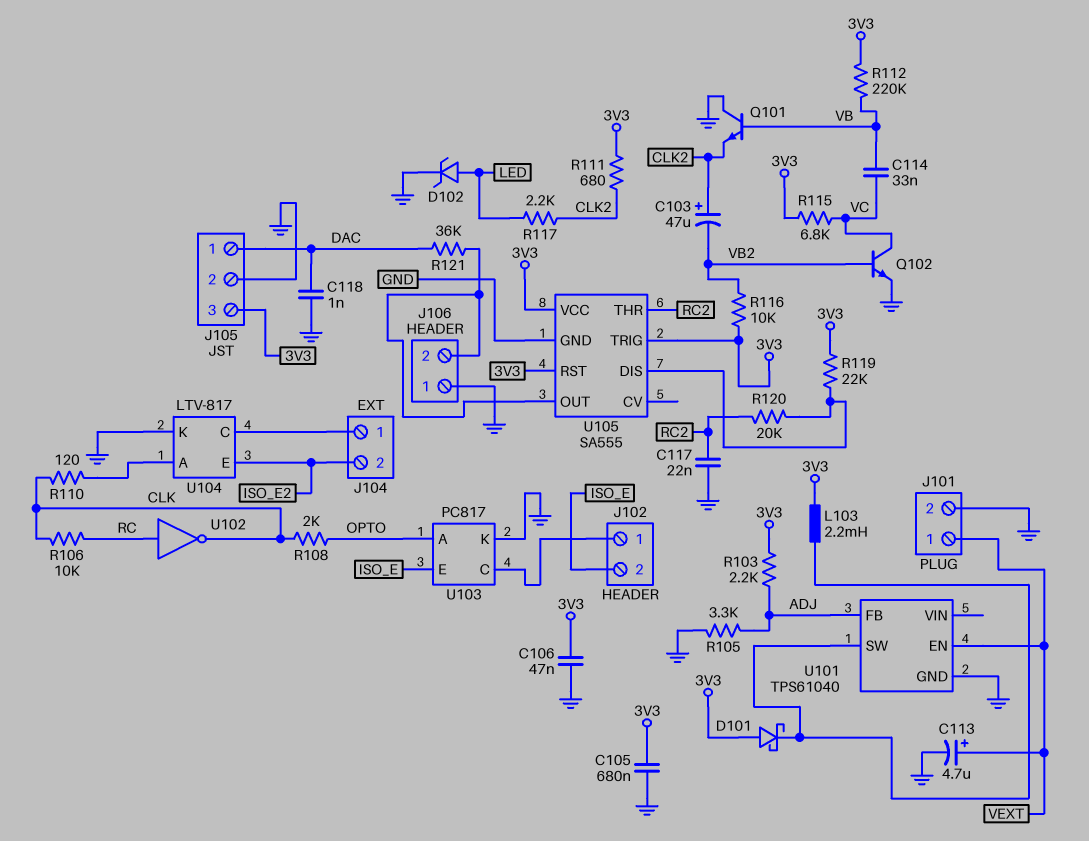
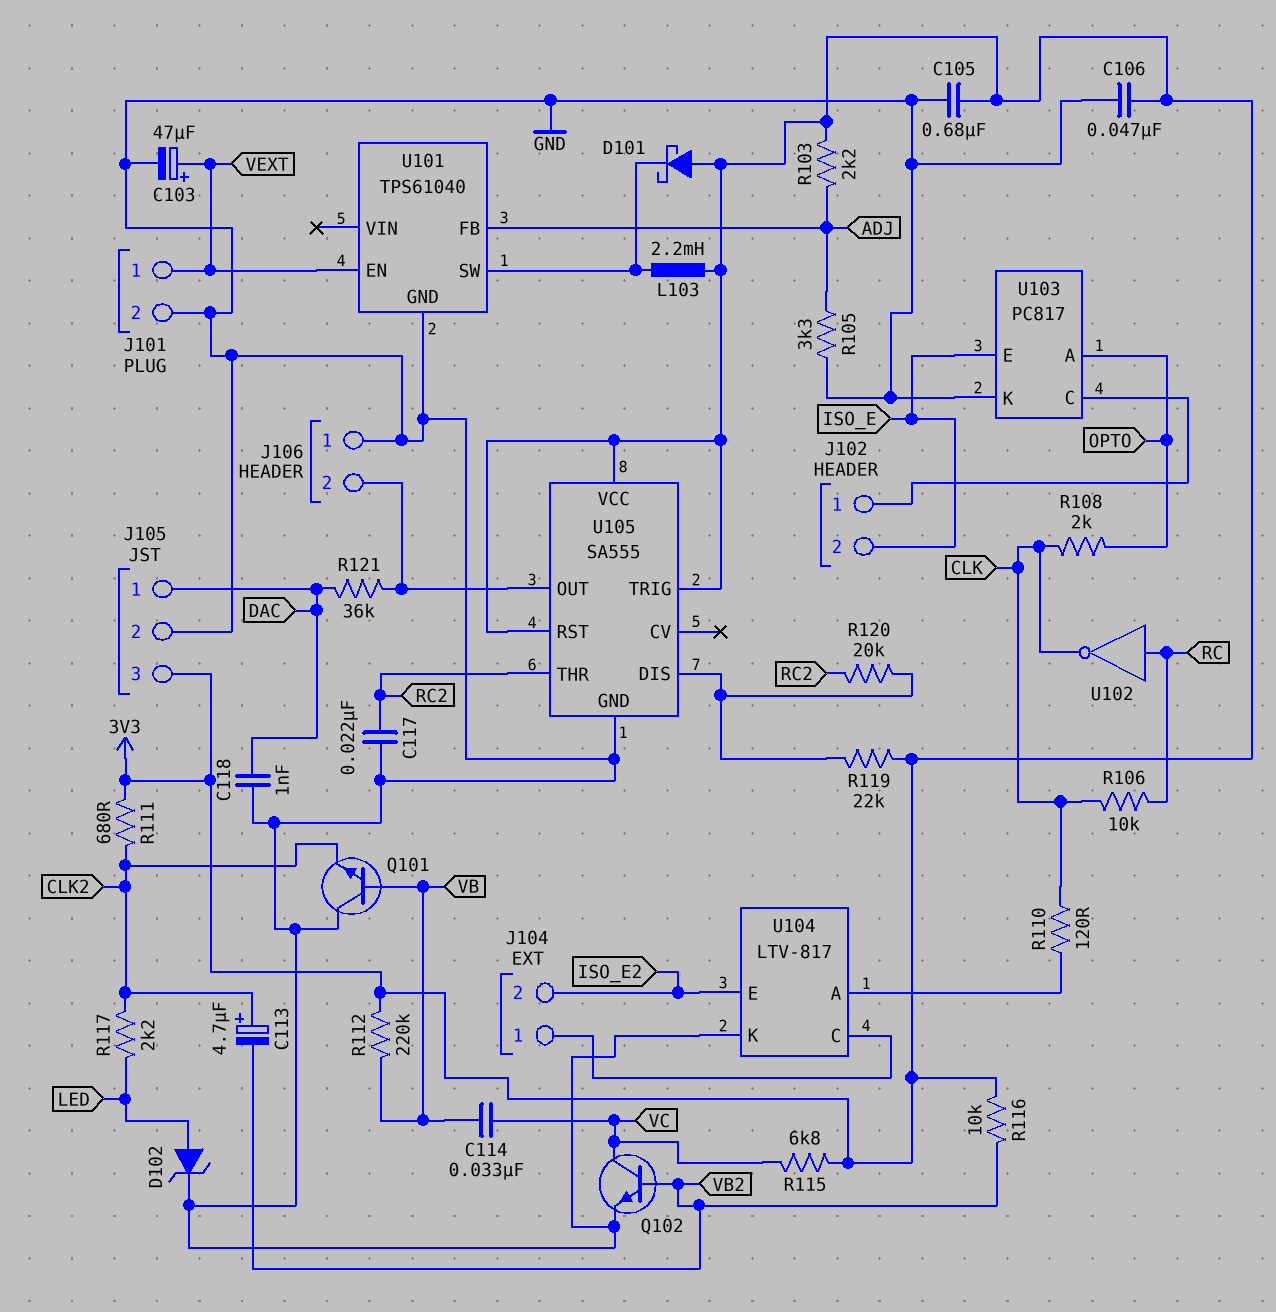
C103: 47uF (plus CLK2, minus VB2) -> 47uF (plus VEXT, minus GND)
C113: 4.7uF (plus VEXT, minus GND) -> 4.7uF (plus CLK2, minus VB2)

